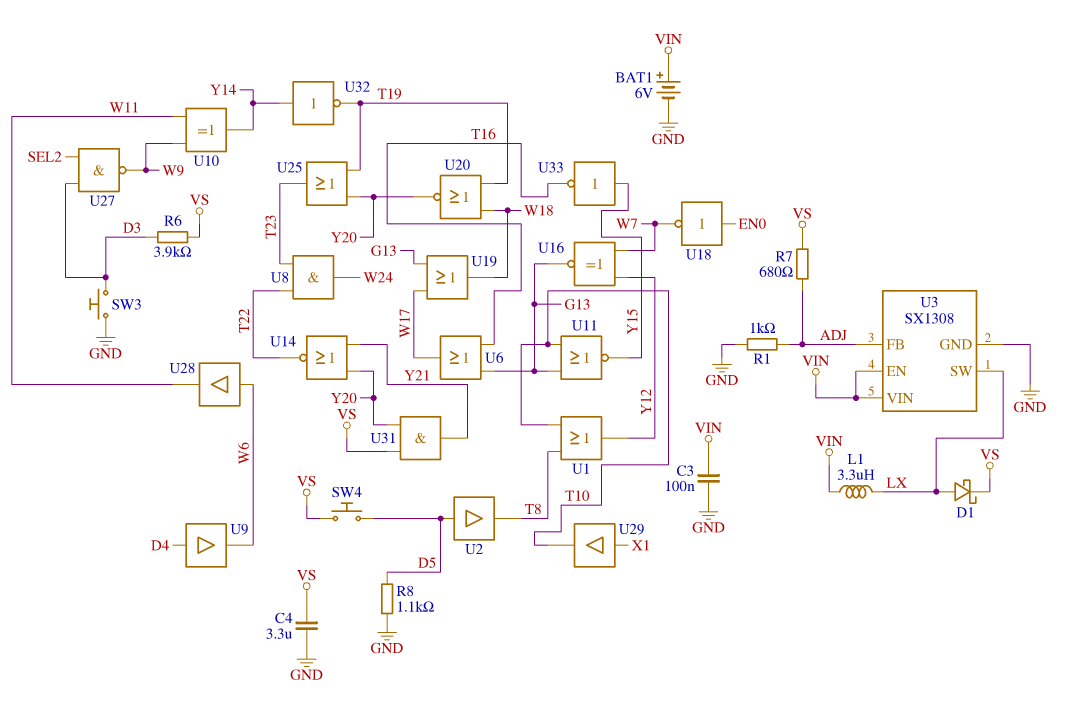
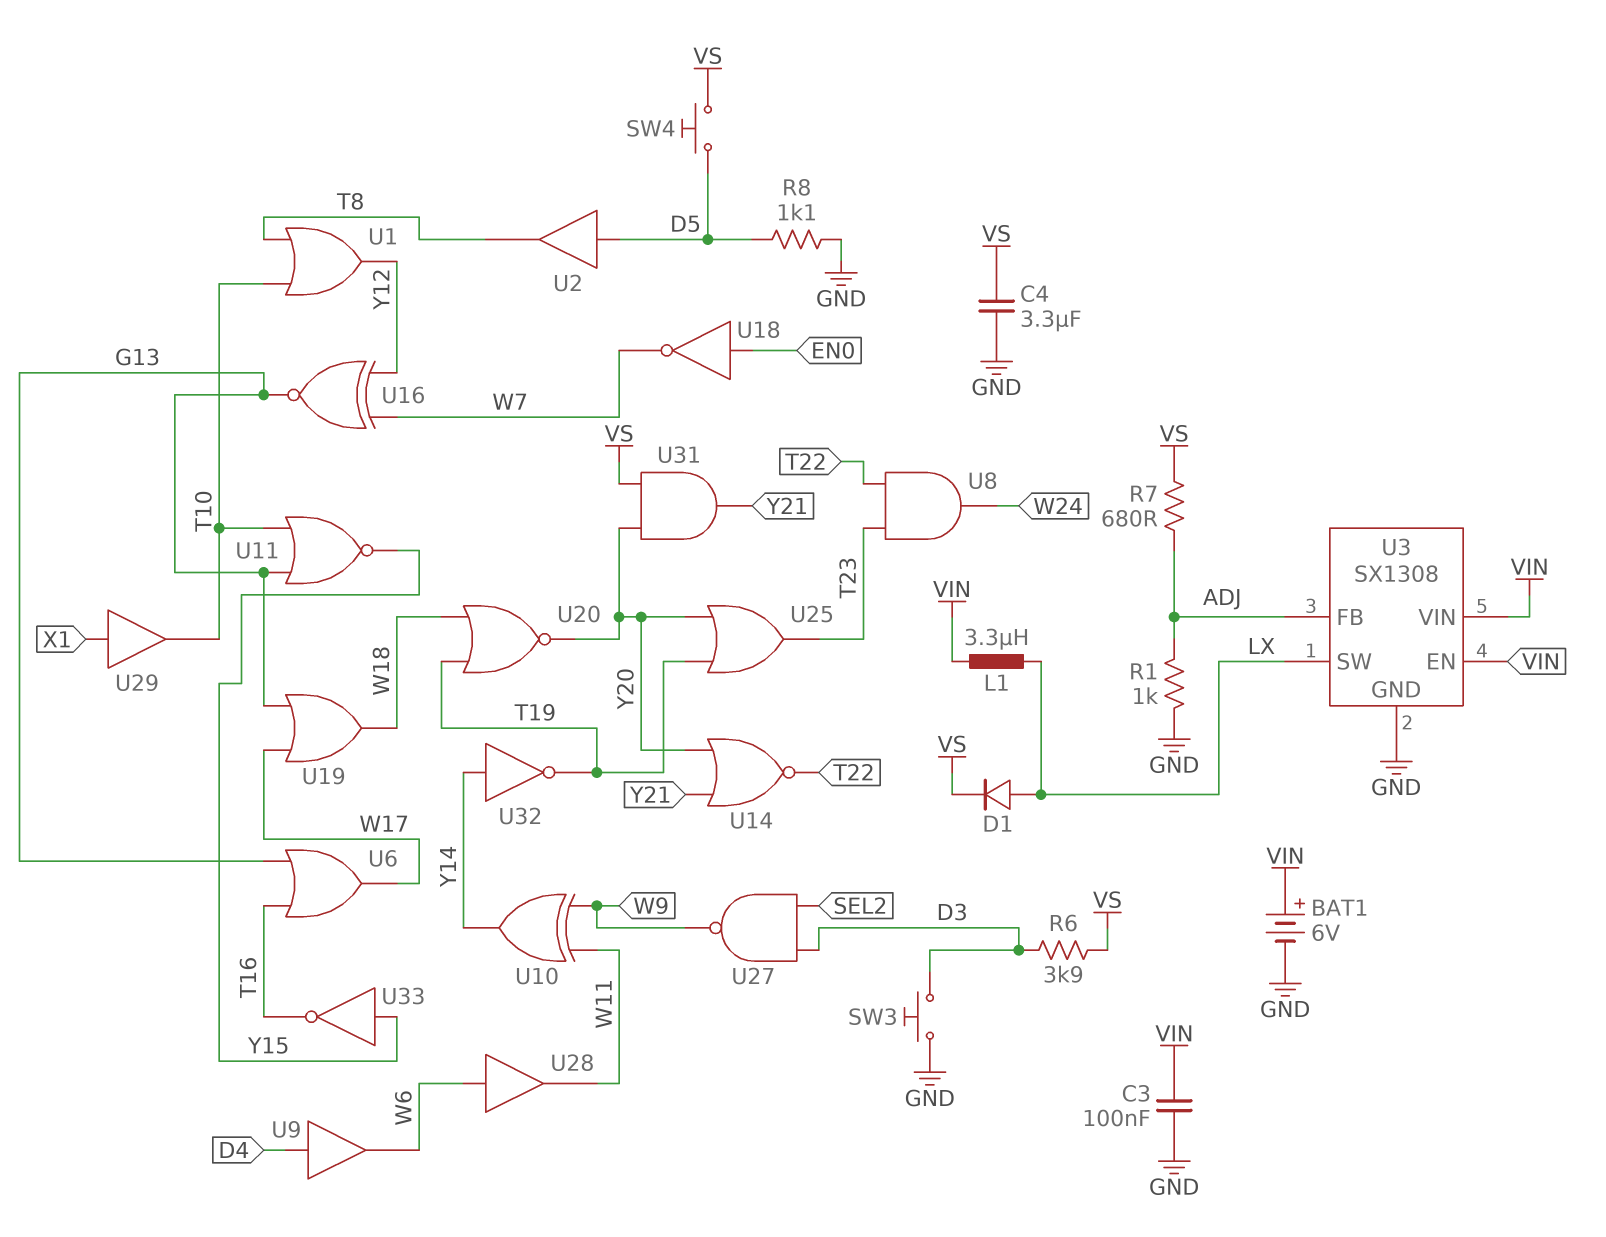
D1: schottky (A LX, K VS) -> diode (A LX, K VS)

